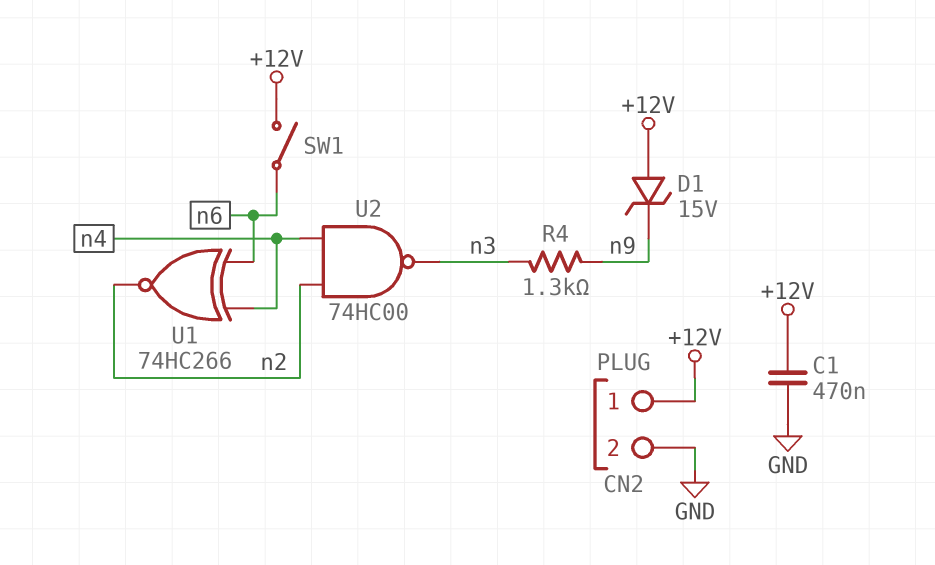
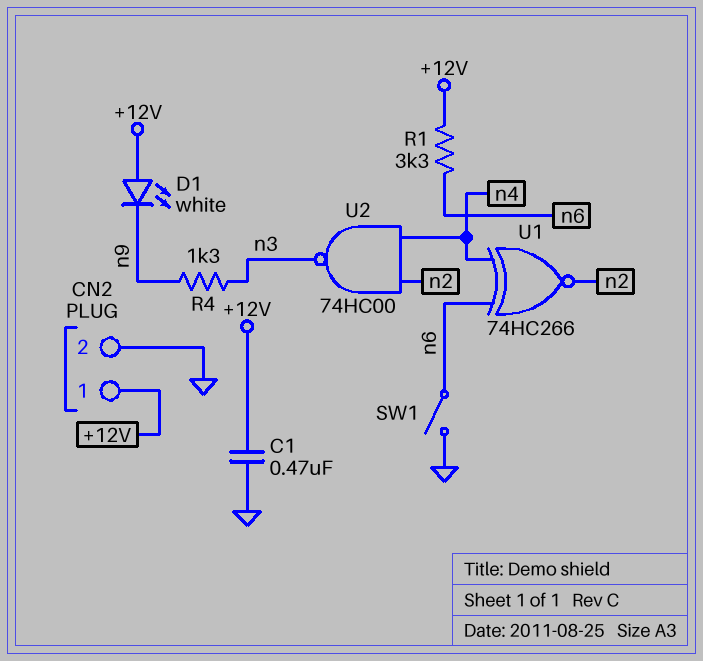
D1: zener 15V (A +12V, K n9) -> LED white (A +12V, K n9)
R1: none -> 3.3k (+12V, n6)
SW1: switch (+12V, n6) -> switch (GND, n6)

